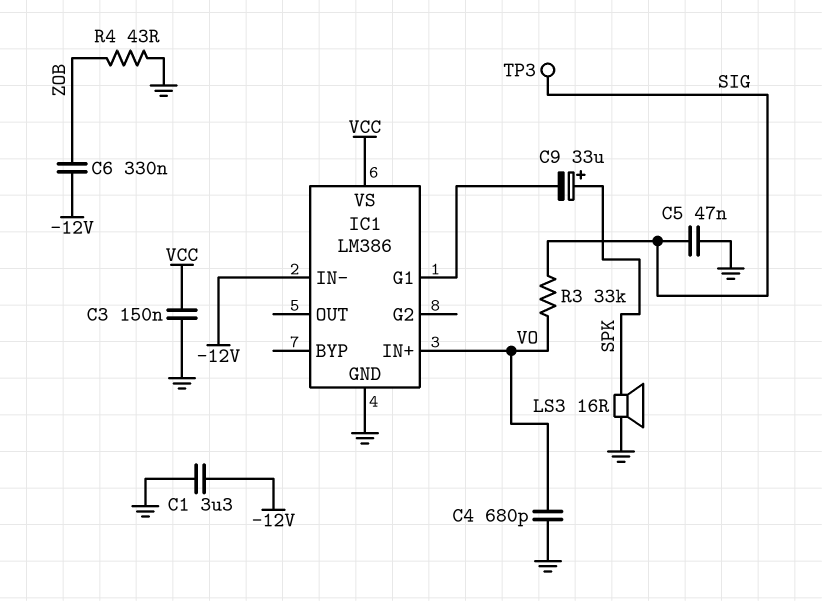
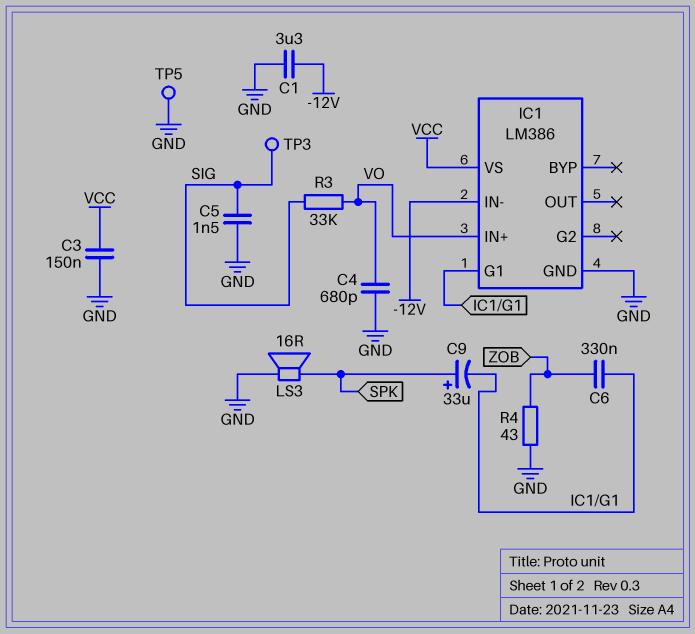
C5: 47nF (GND, SIG) -> 1.5nF (GND, SIG)
C6: 330nF (-12V, ZOB) -> 330nF (IC1/G1, ZOB)
TP5: none -> test point (GND)

